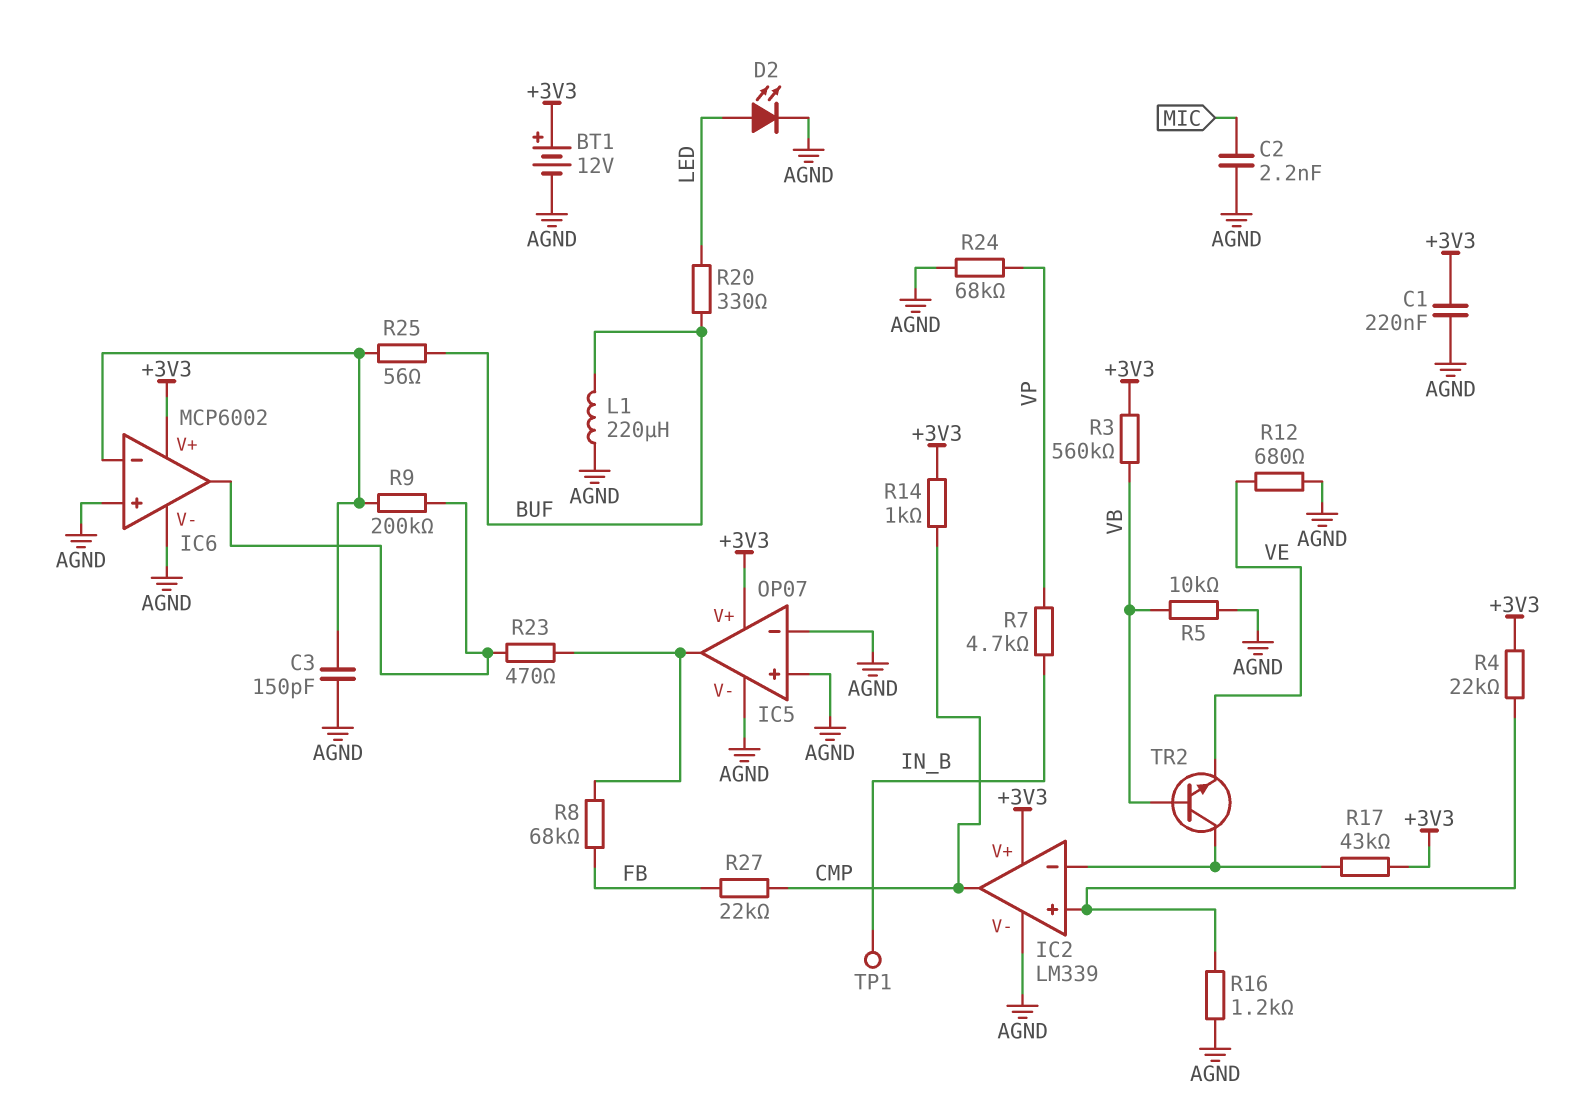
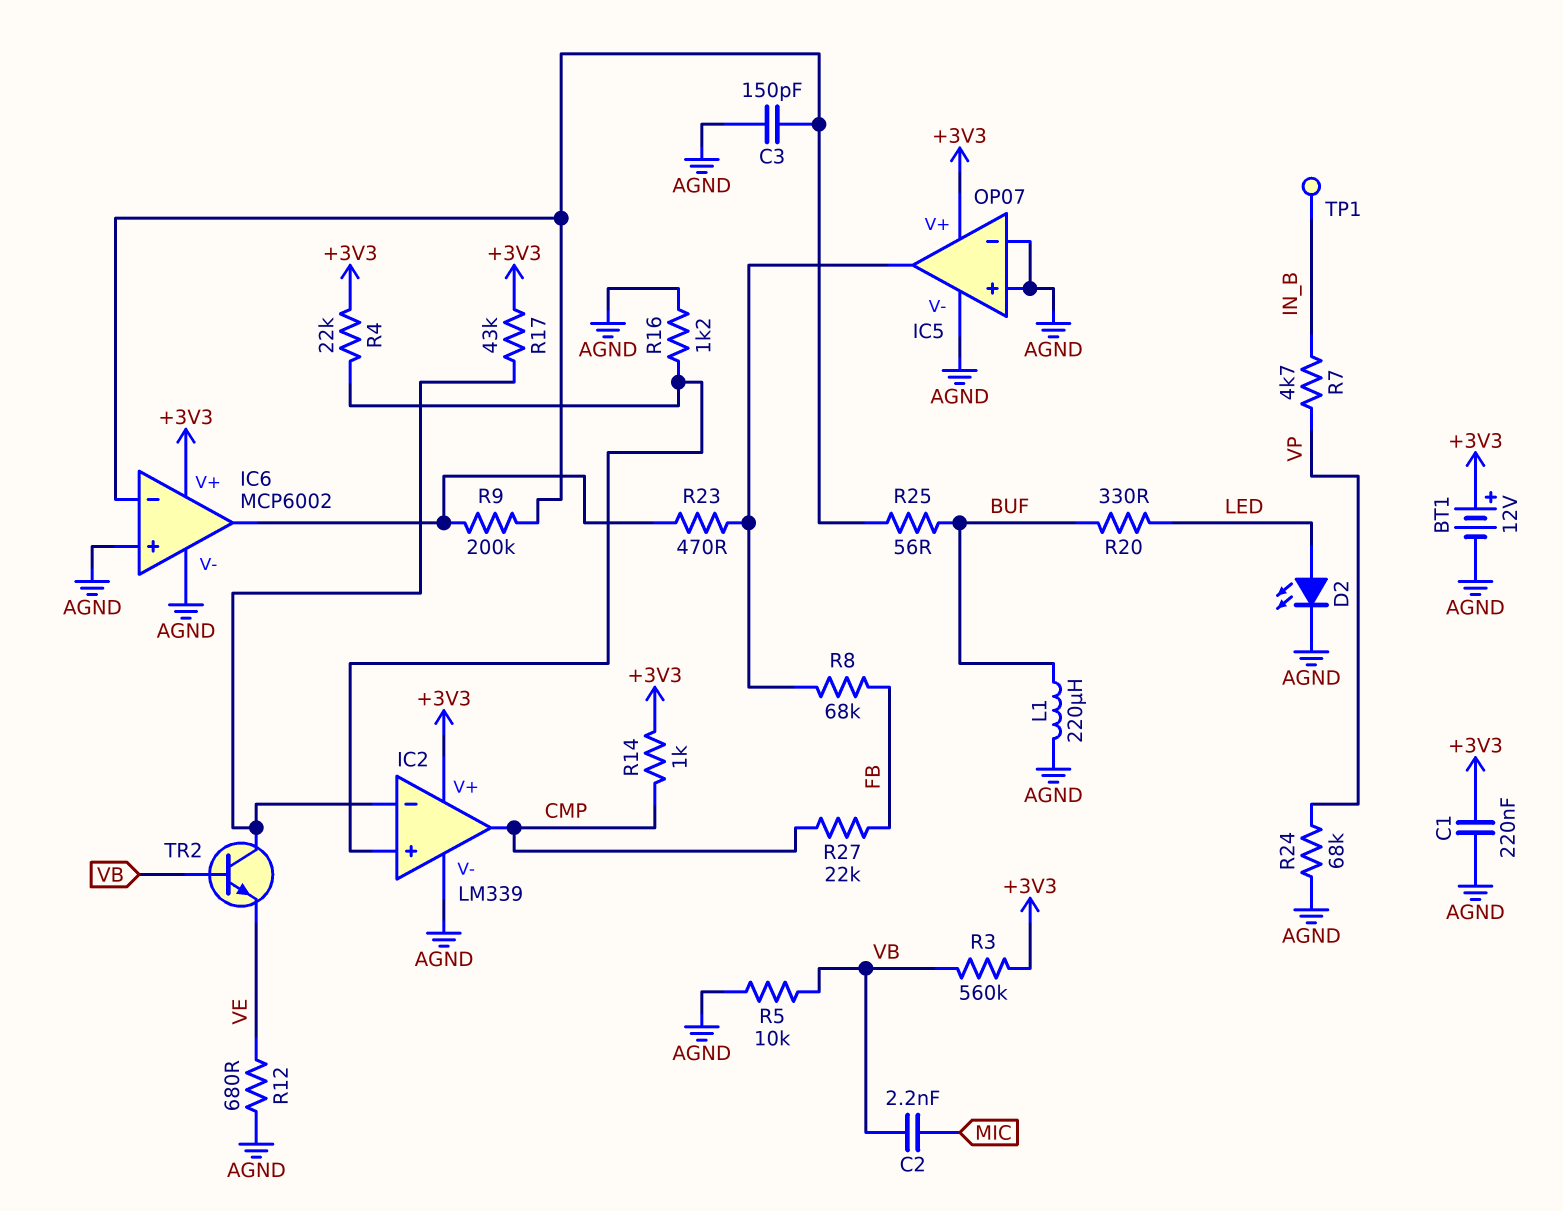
C2: 2.2nF (AGND, MIC) -> 2.2nF (MIC, VB)

